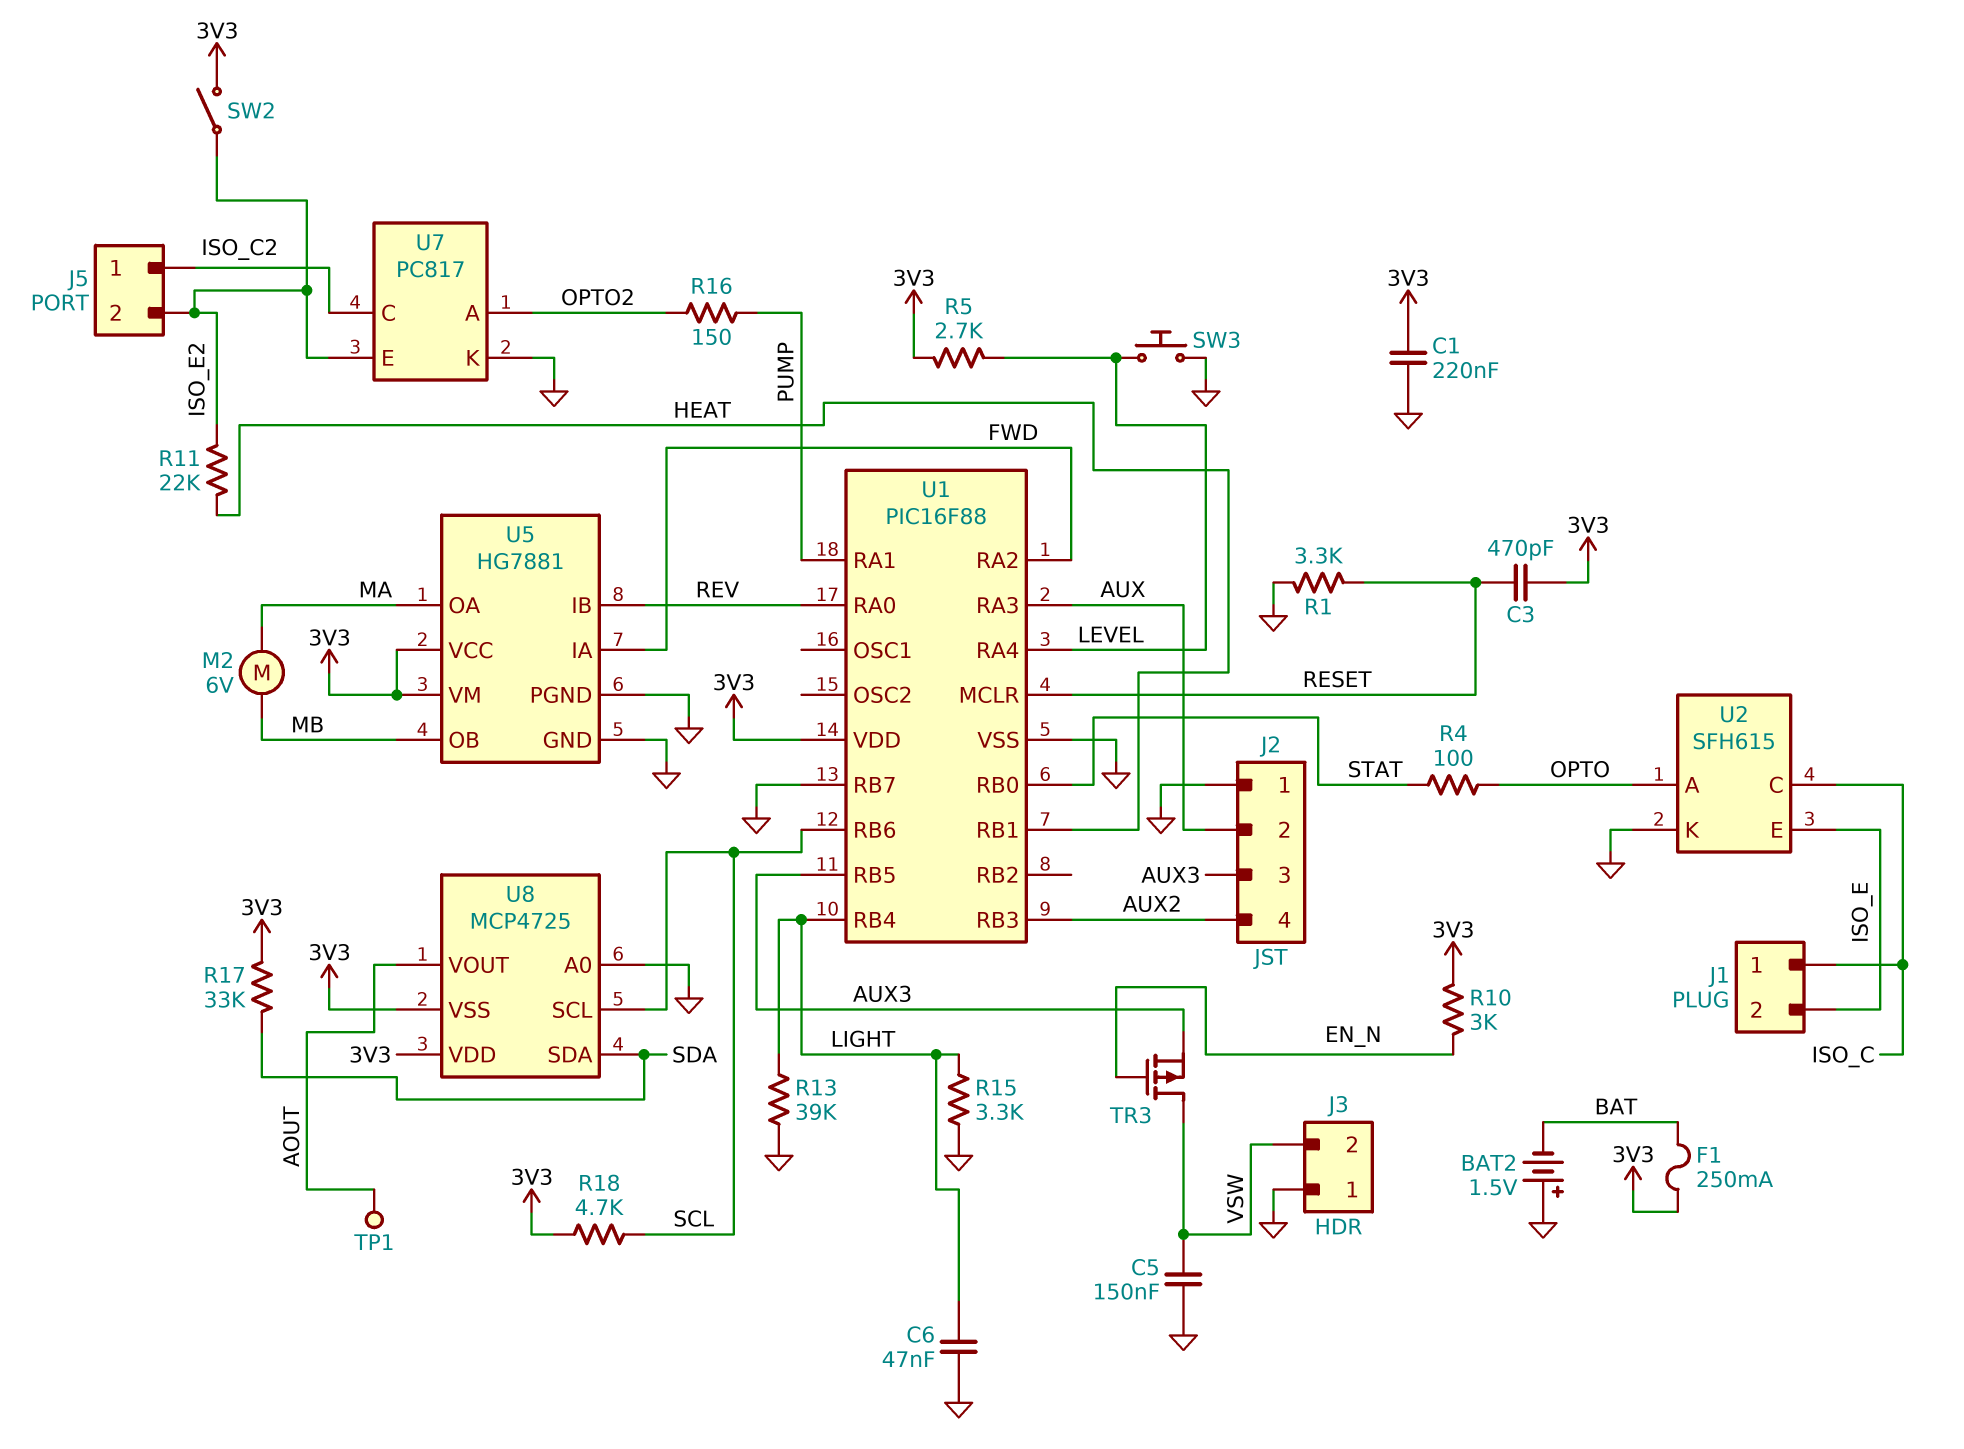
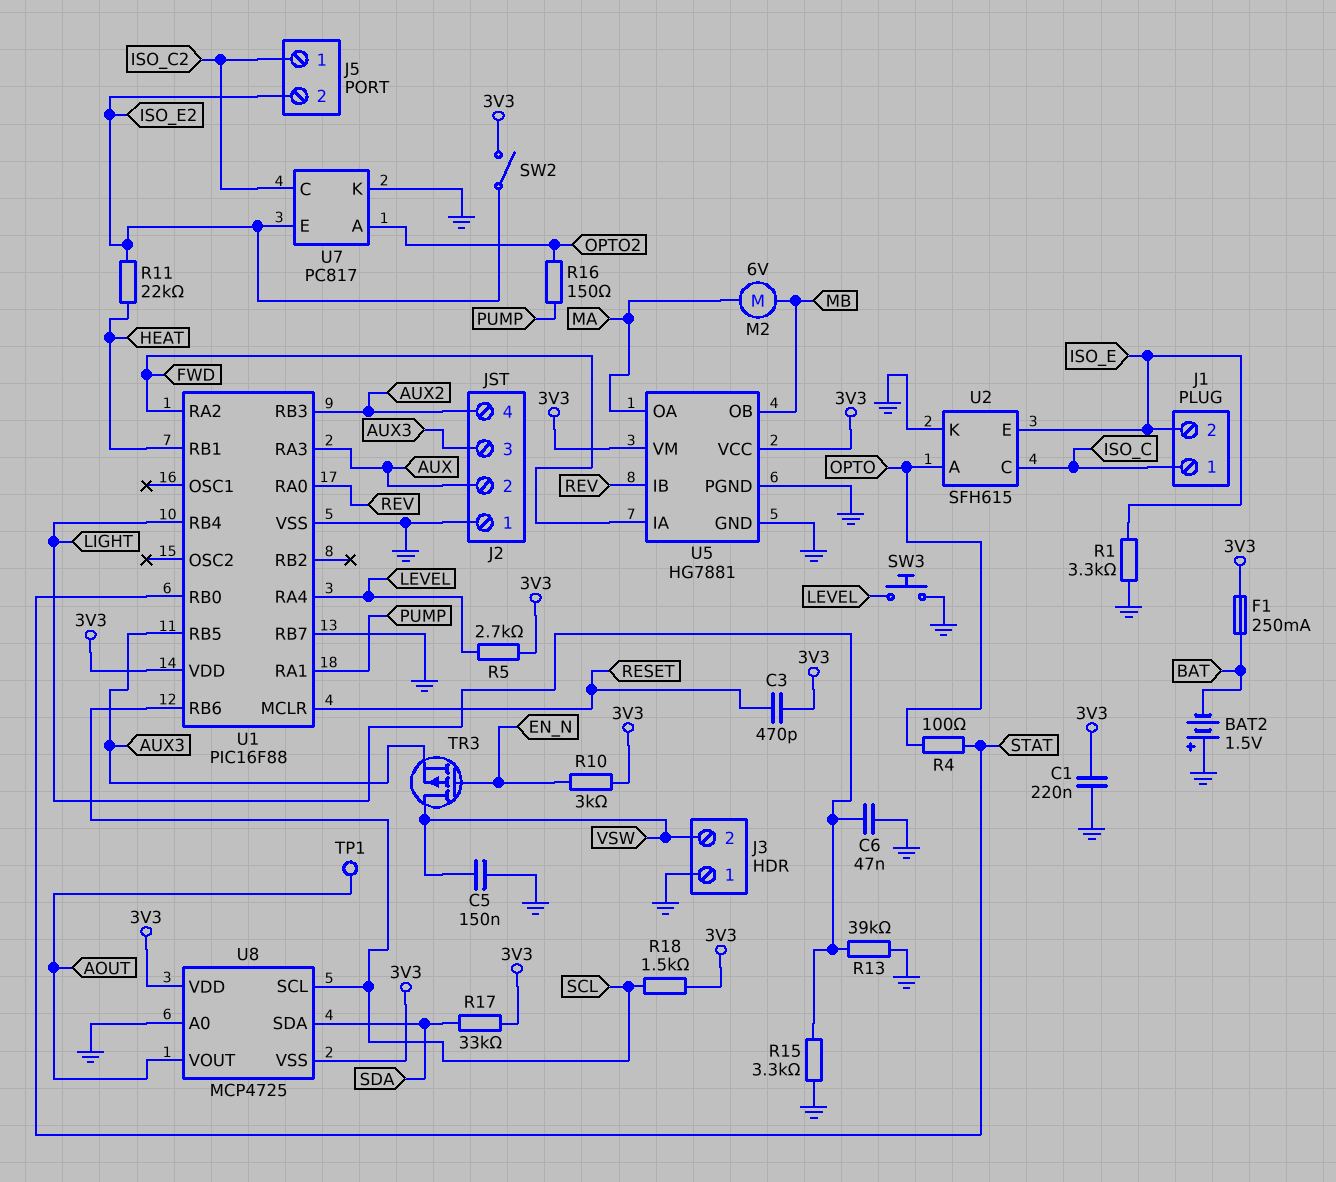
R1: 3.3k (GND, RESET) -> 3.3k (GND, ISO_E)
R18: 4.7k (3V3, SCL) -> 1.5k (3V3, SCL)

